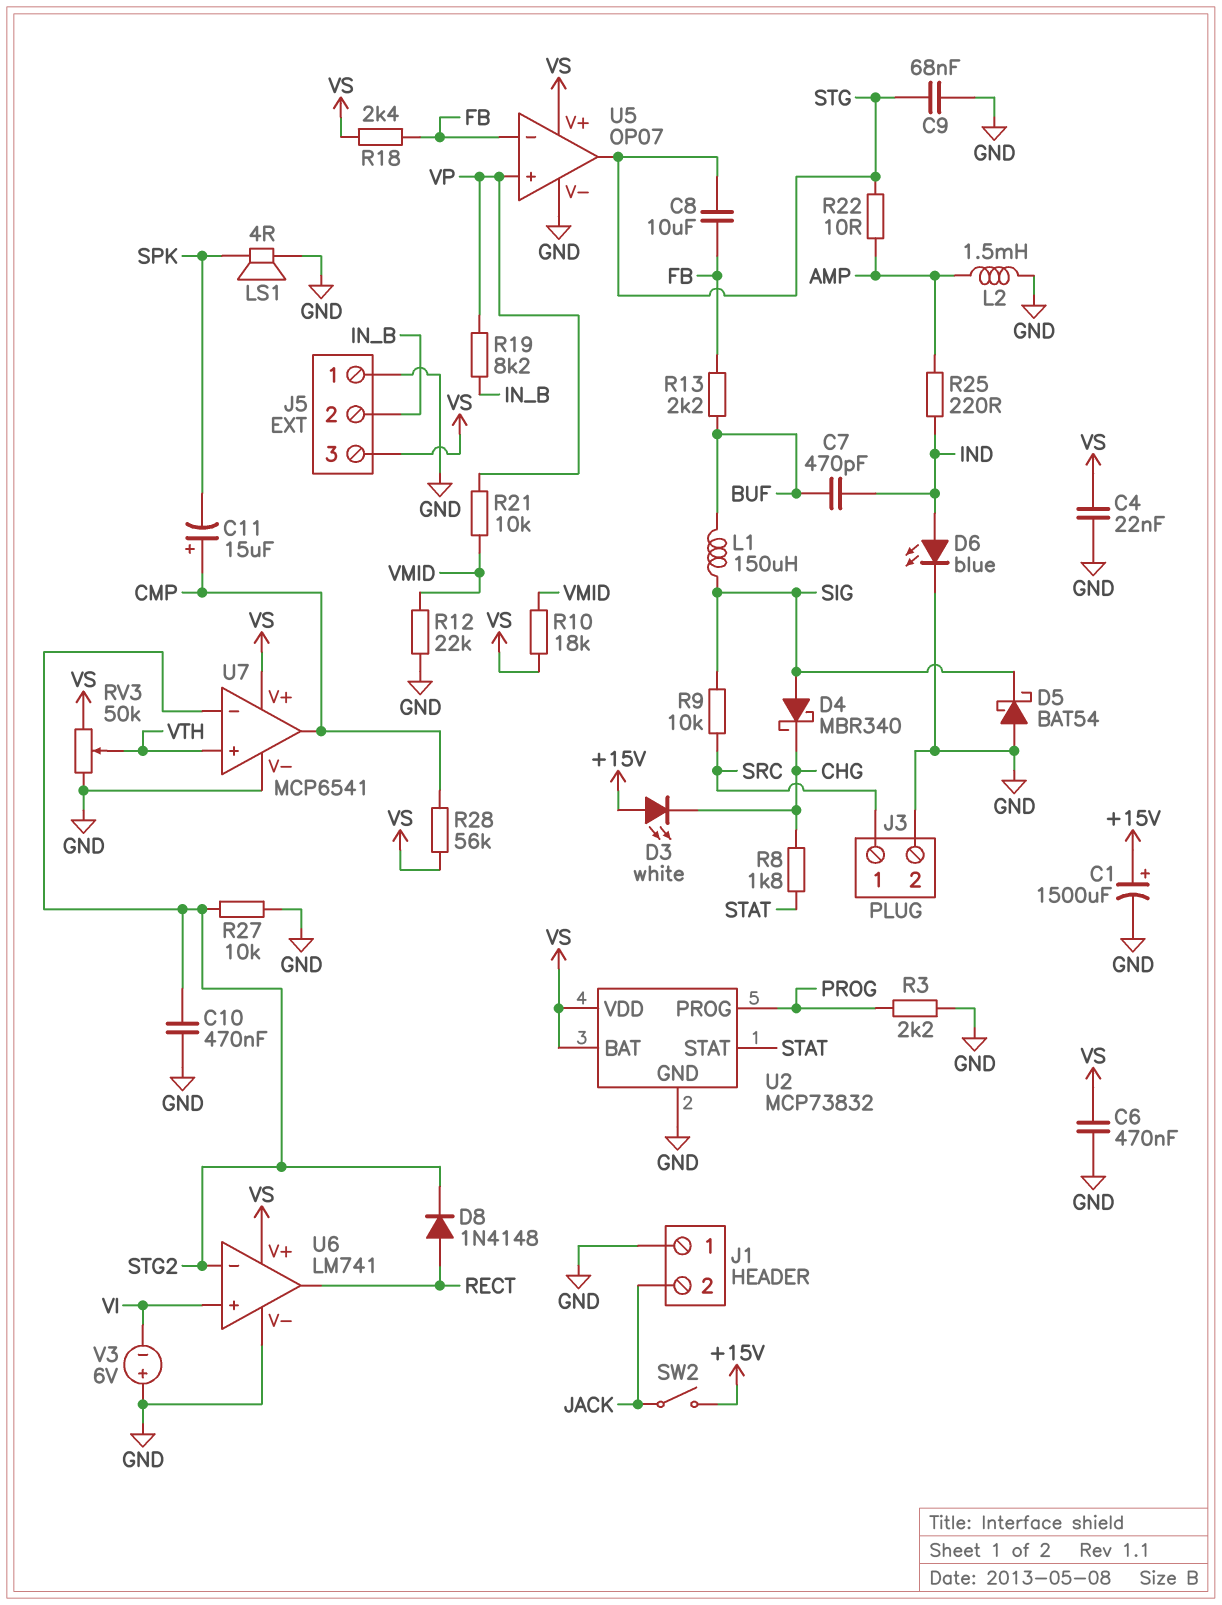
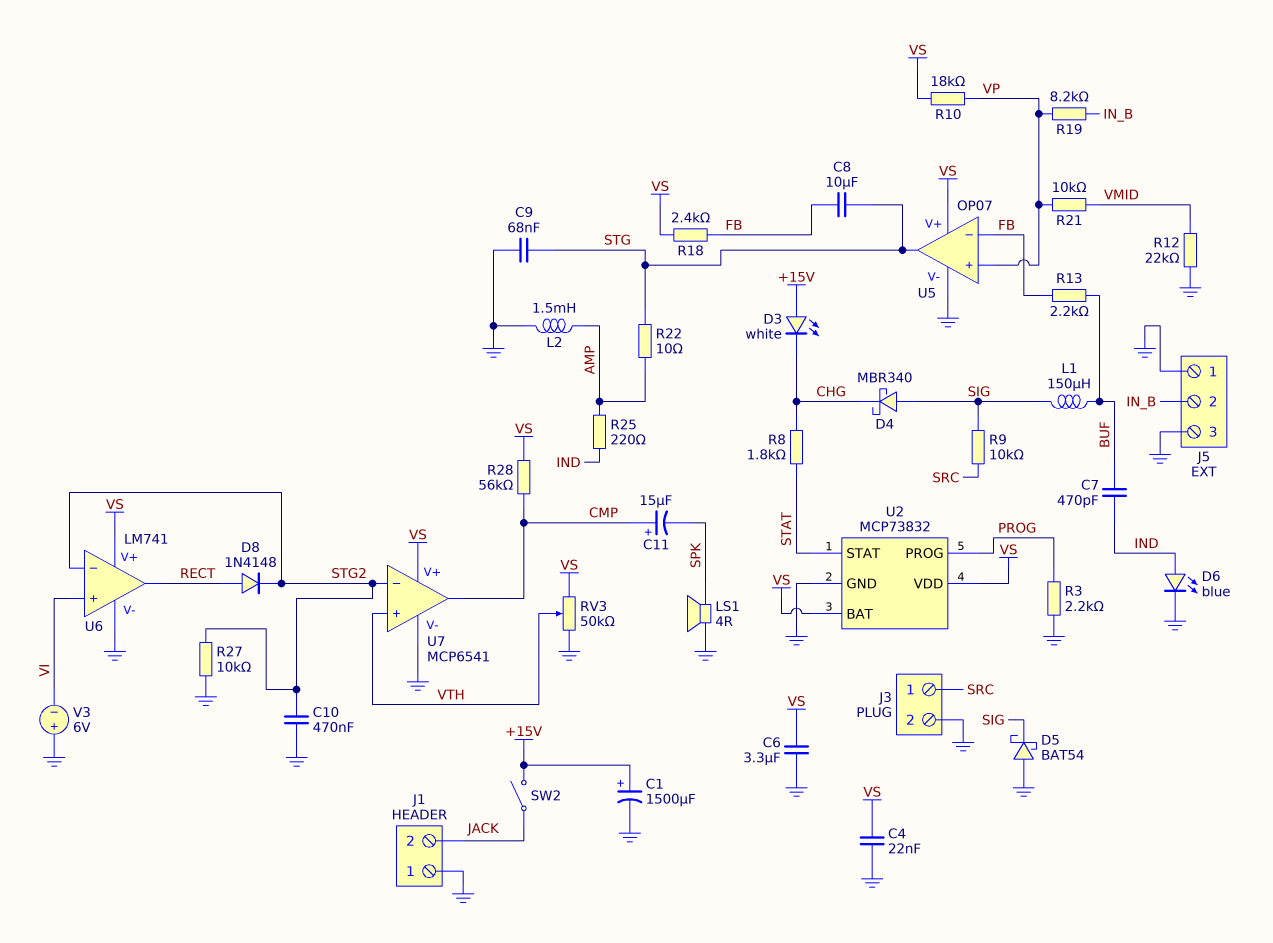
C6: 470nF (GND, VS) -> 3.3uF (GND, VS)
J5 pin 3: VS -> GND
R10: 18k (VMID, VS) -> 18k (VP, VS)

